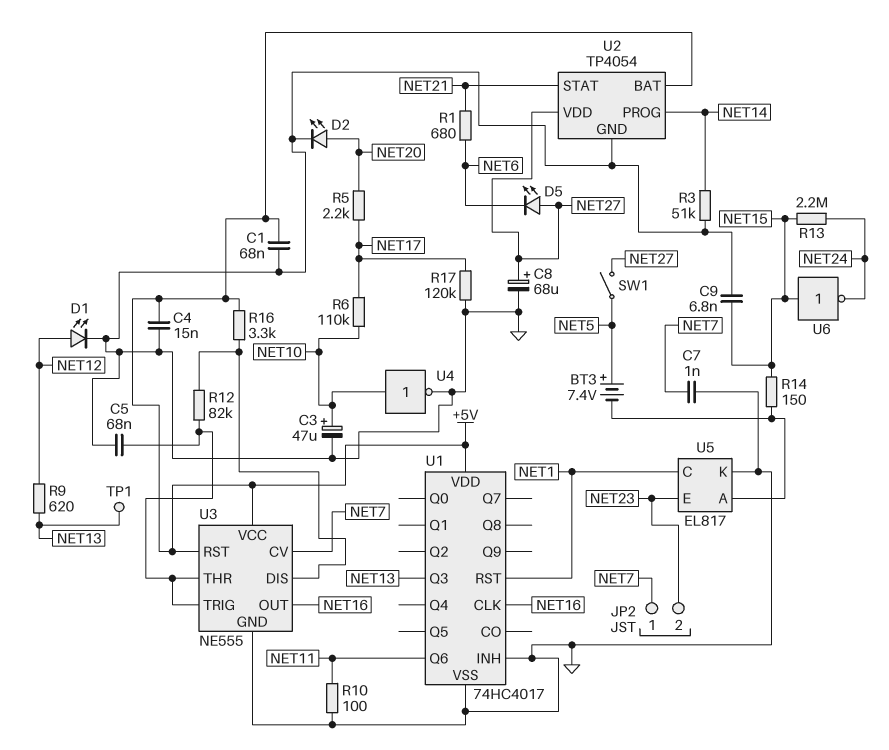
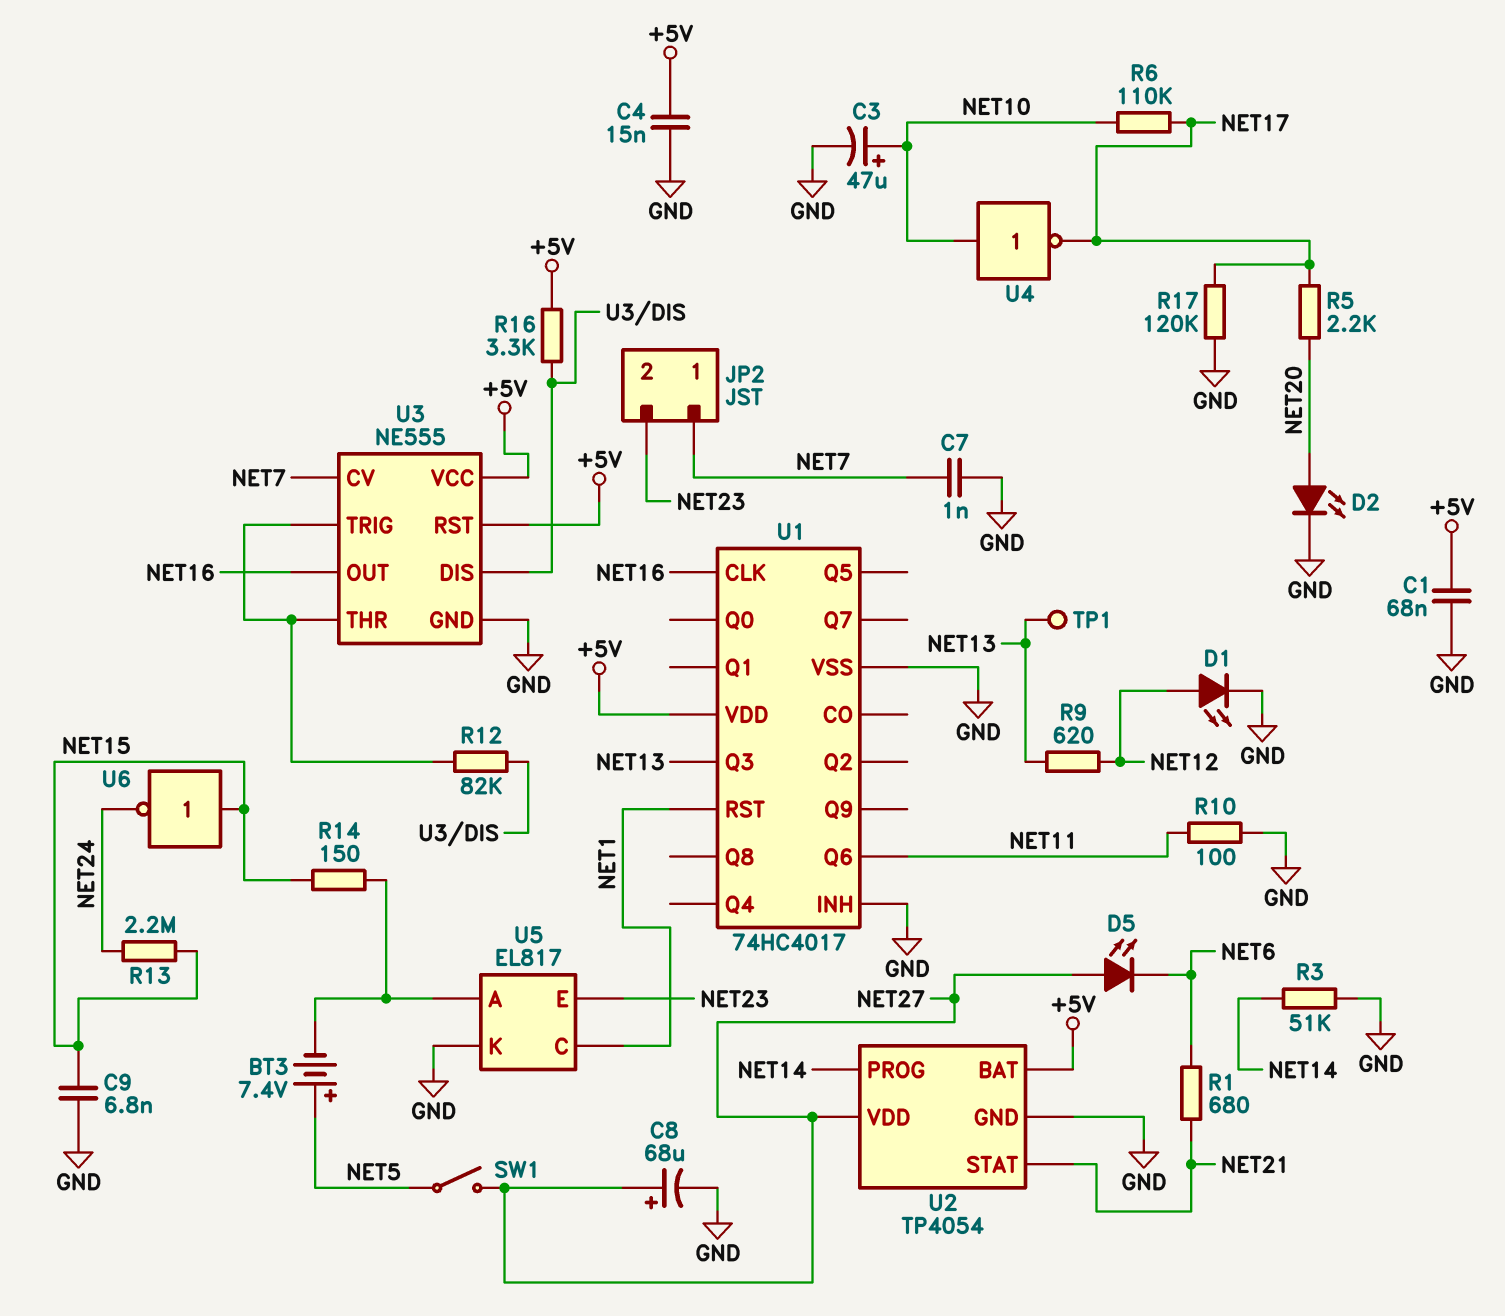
C5: 68nF (GND, U3/THR) -> none
U4: NOT (in NET10, out GND) -> NOT (in NET10, out NET17)

